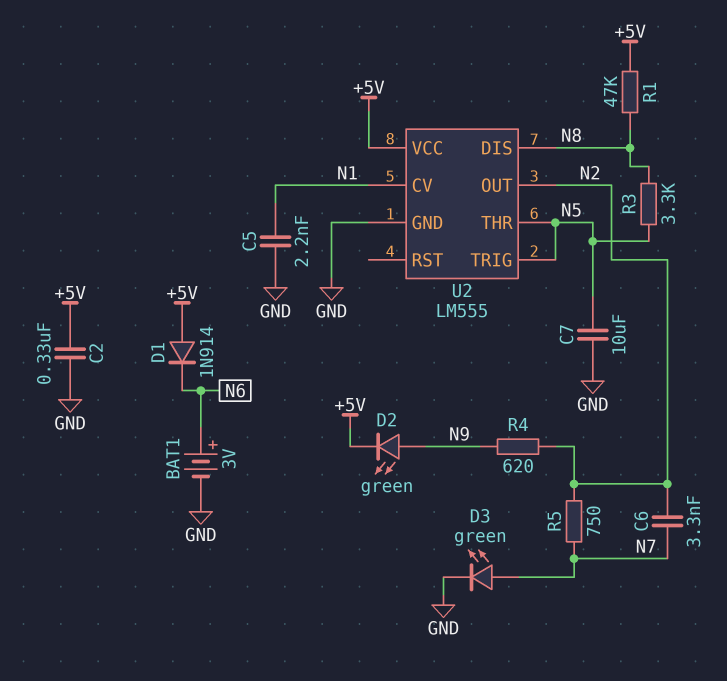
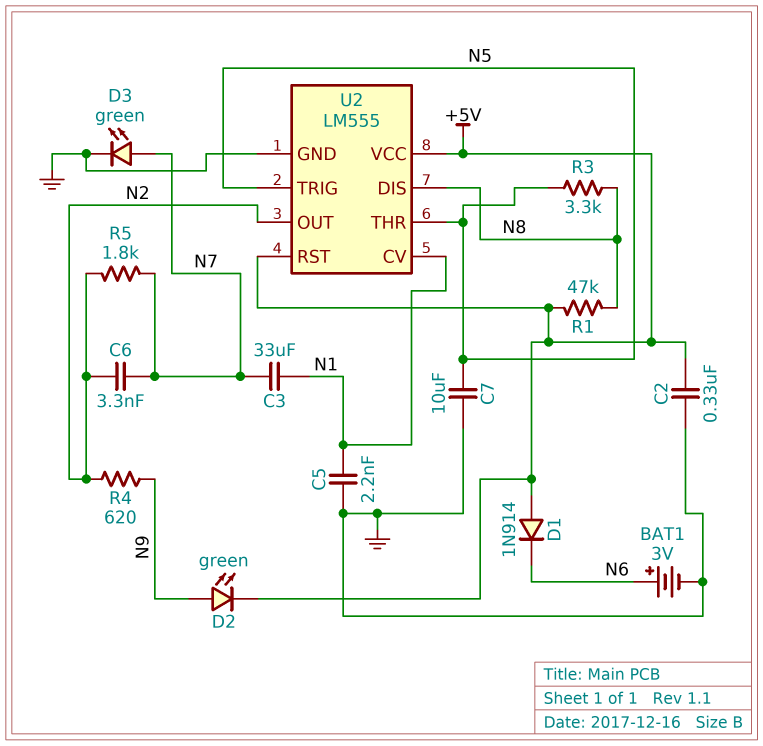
C3: none -> 33uF (N1, N7)
R5: 750 (N2, N7) -> 1.8k (N2, N7)
U2 pin RST: none -> +5V

